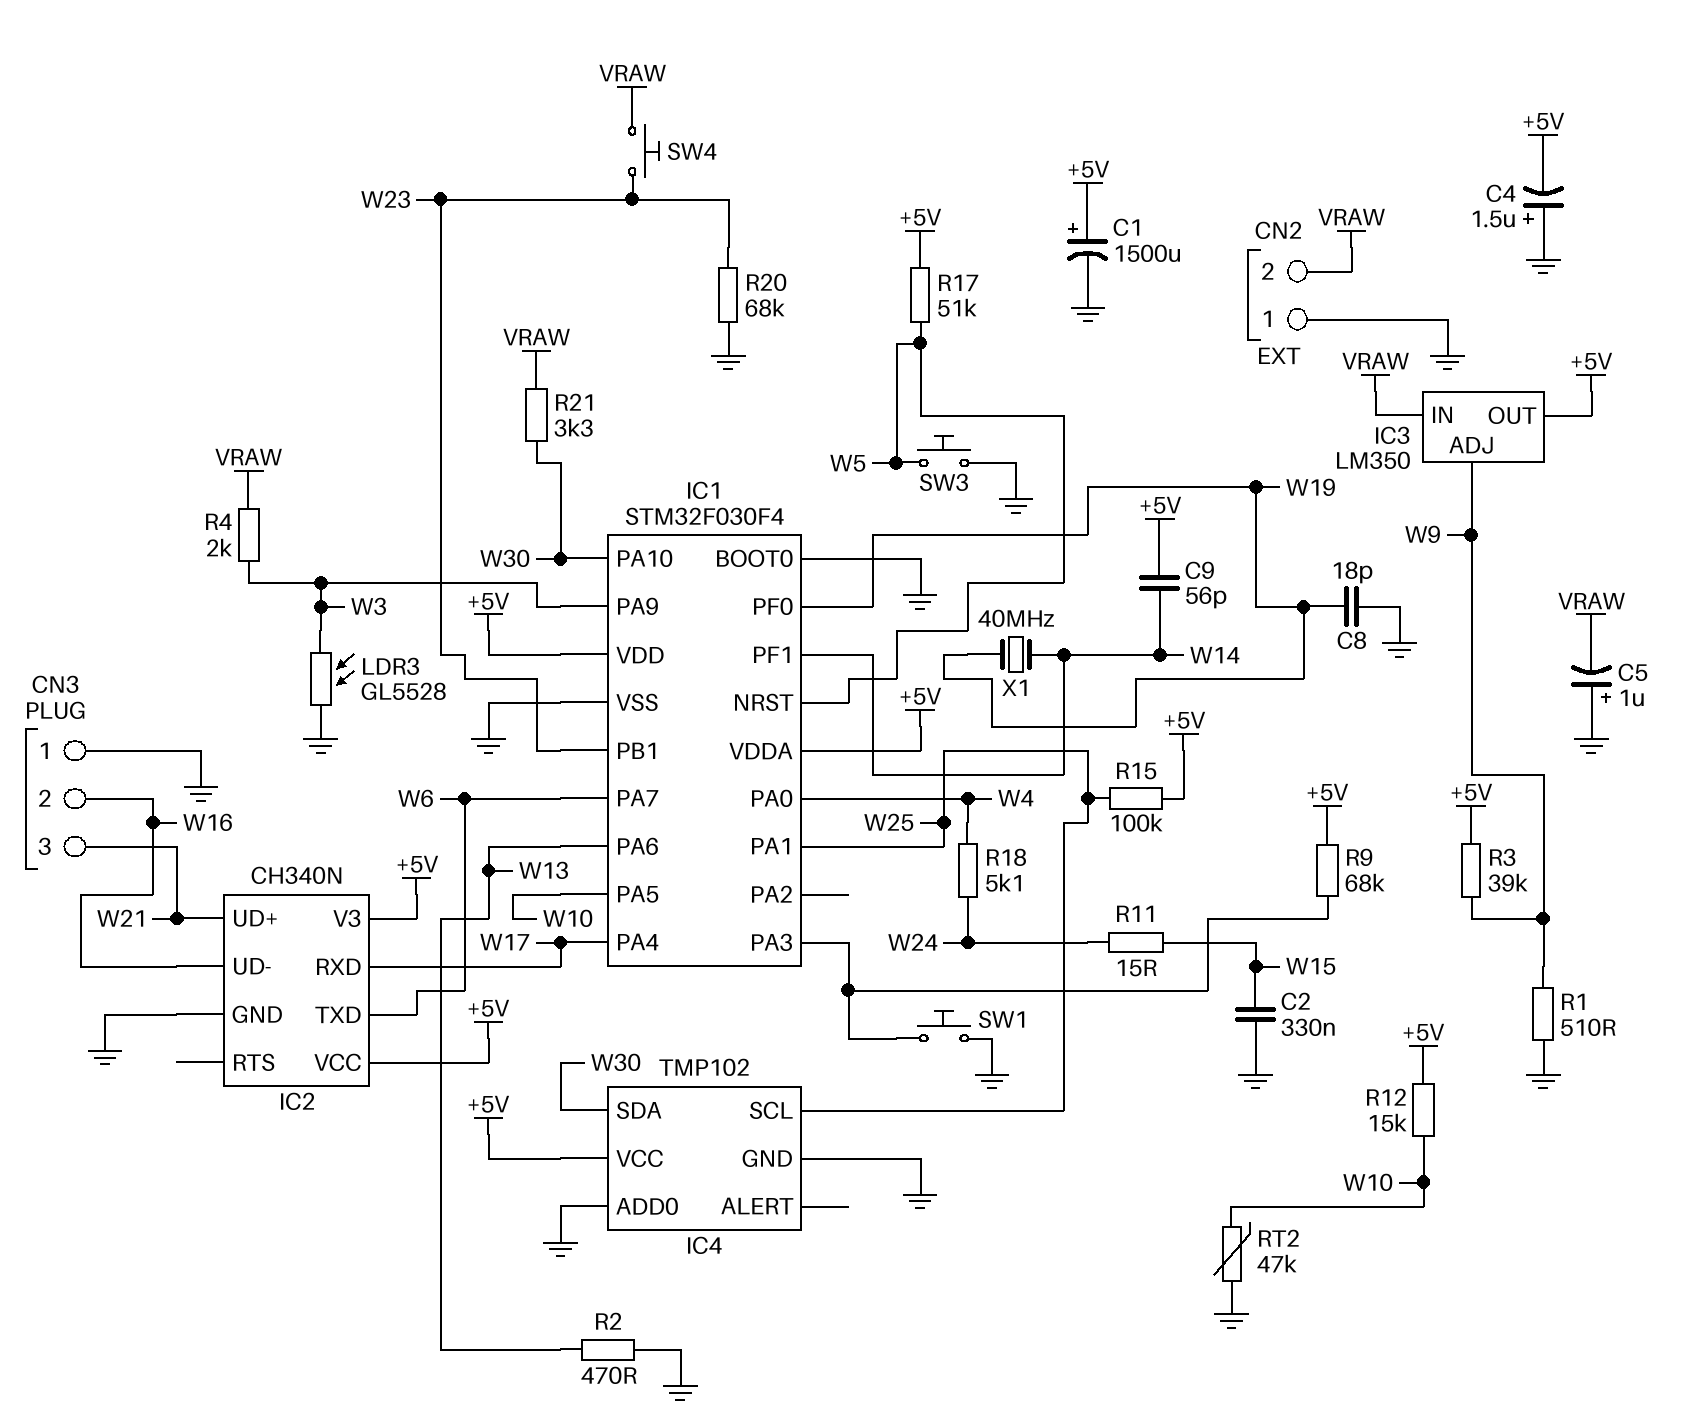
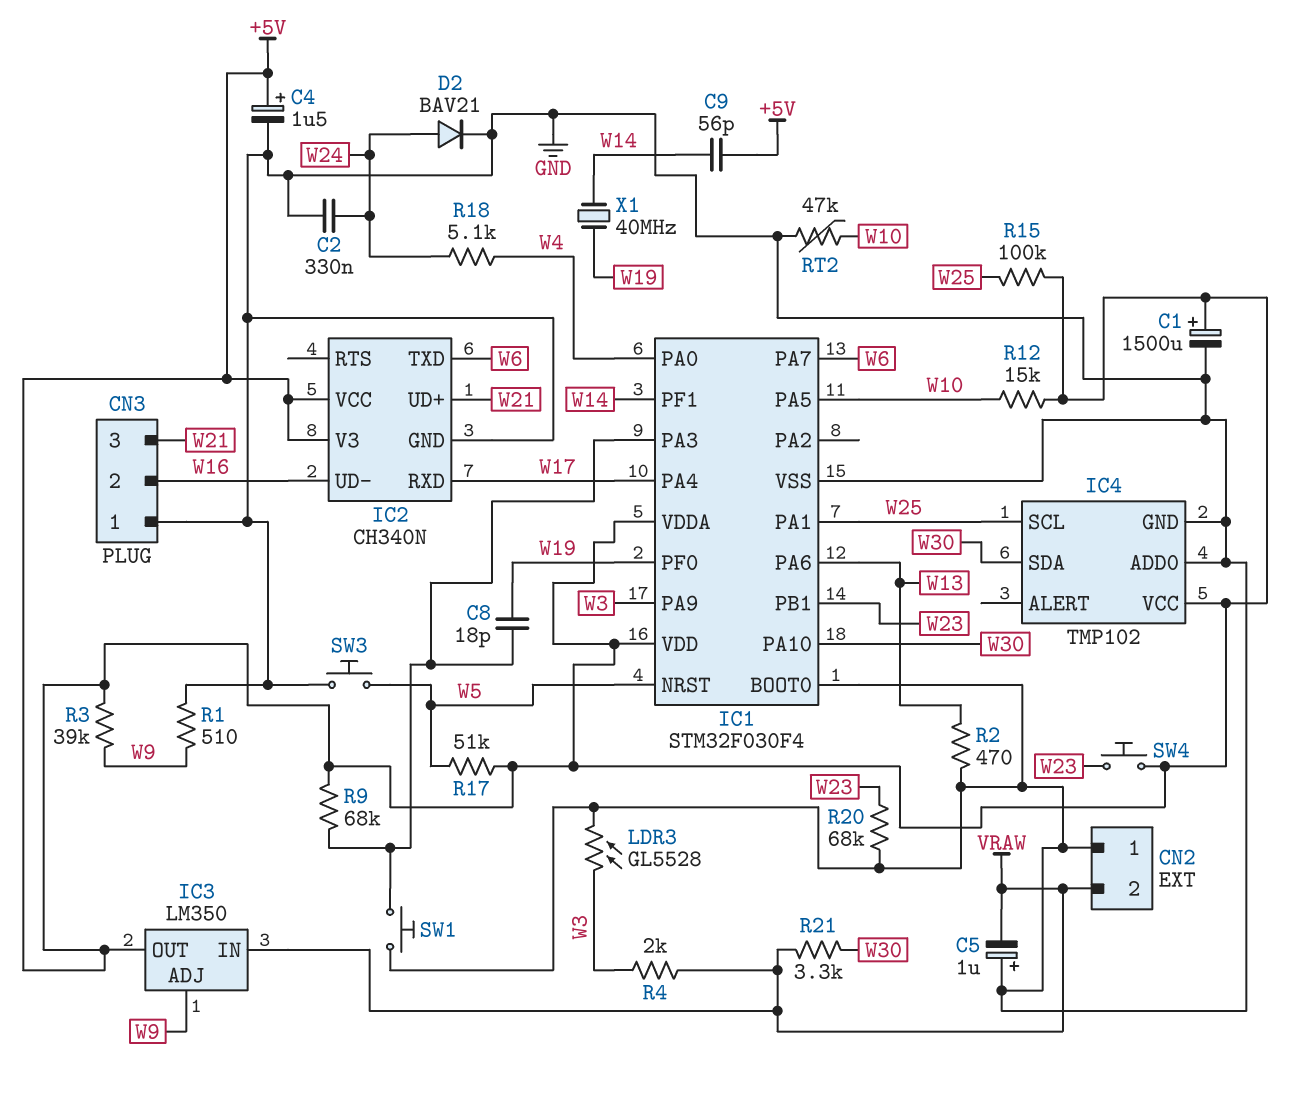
C2: 330nF (GND, W15) -> 330nF (GND, W24)
C4: 1.5uF (plus GND, minus +5V) -> 1.5uF (plus +5V, minus GND)
C8: 18pF (GND, W19) -> 18pF (IC1/PA3, W19)
D2: none -> diode BAV21 (A W24, K GND)
R11: 15 (W15, W24) -> none
SW4: button (VRAW, W23) -> button (+5V, W23)

